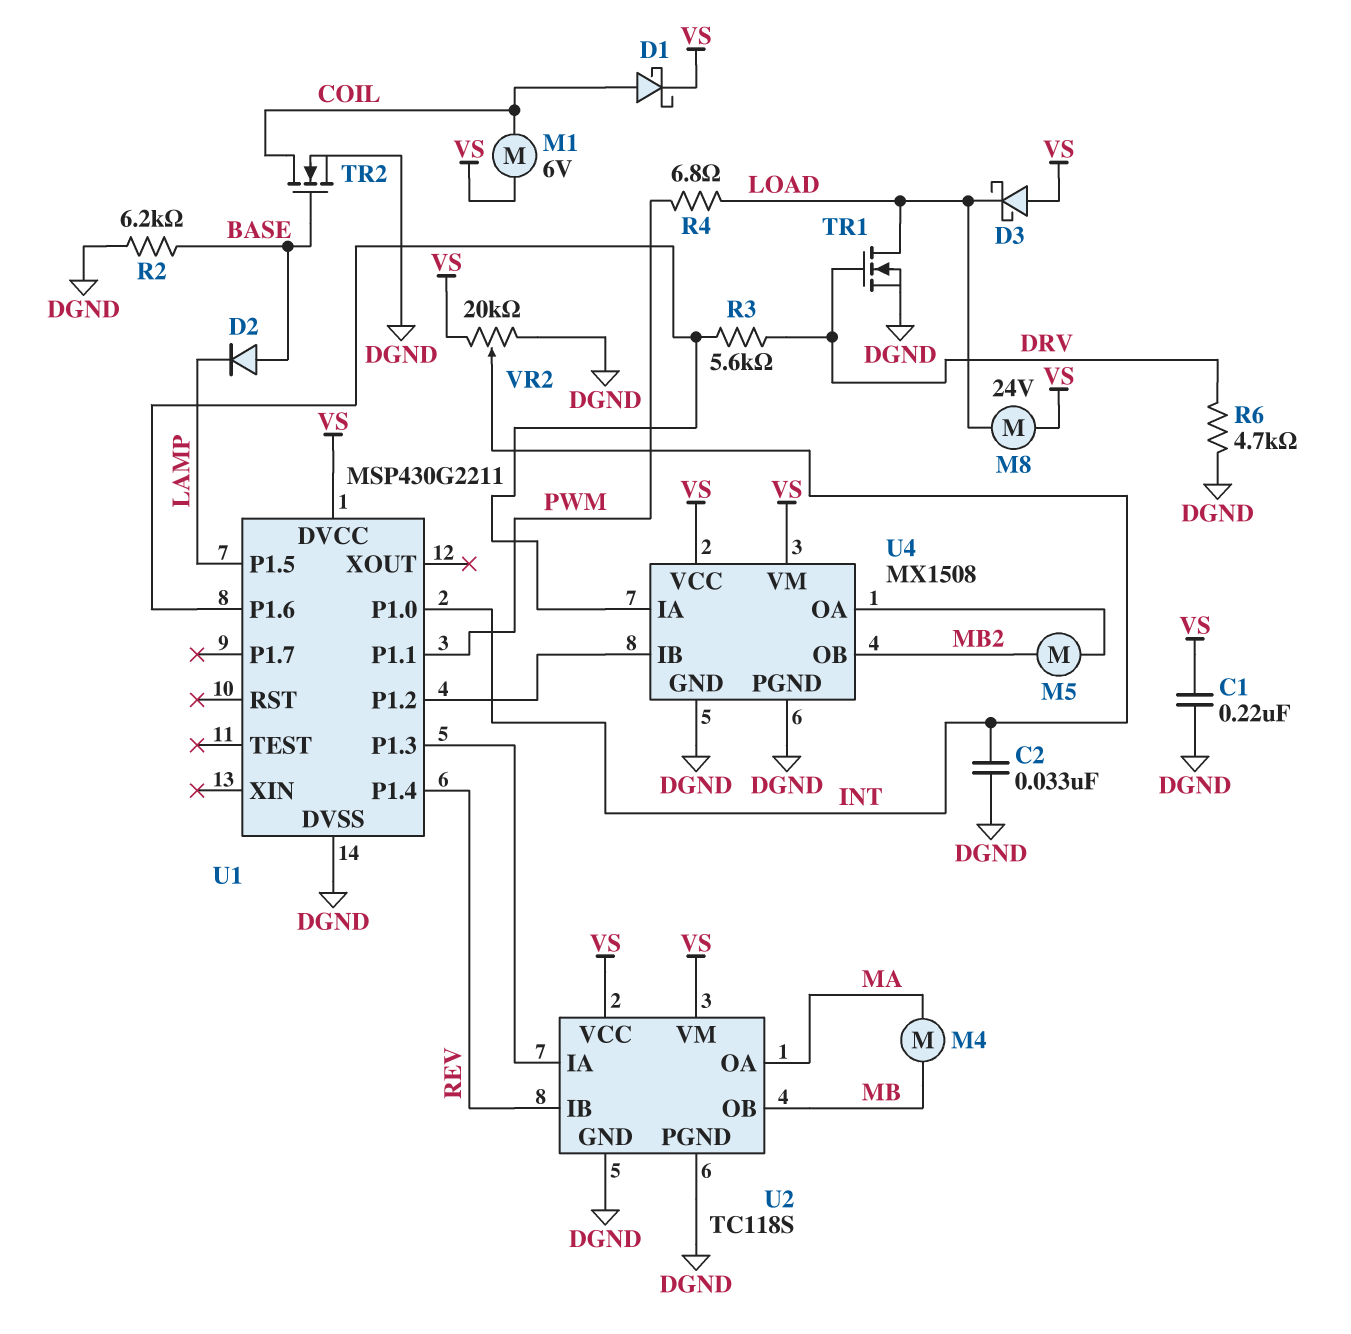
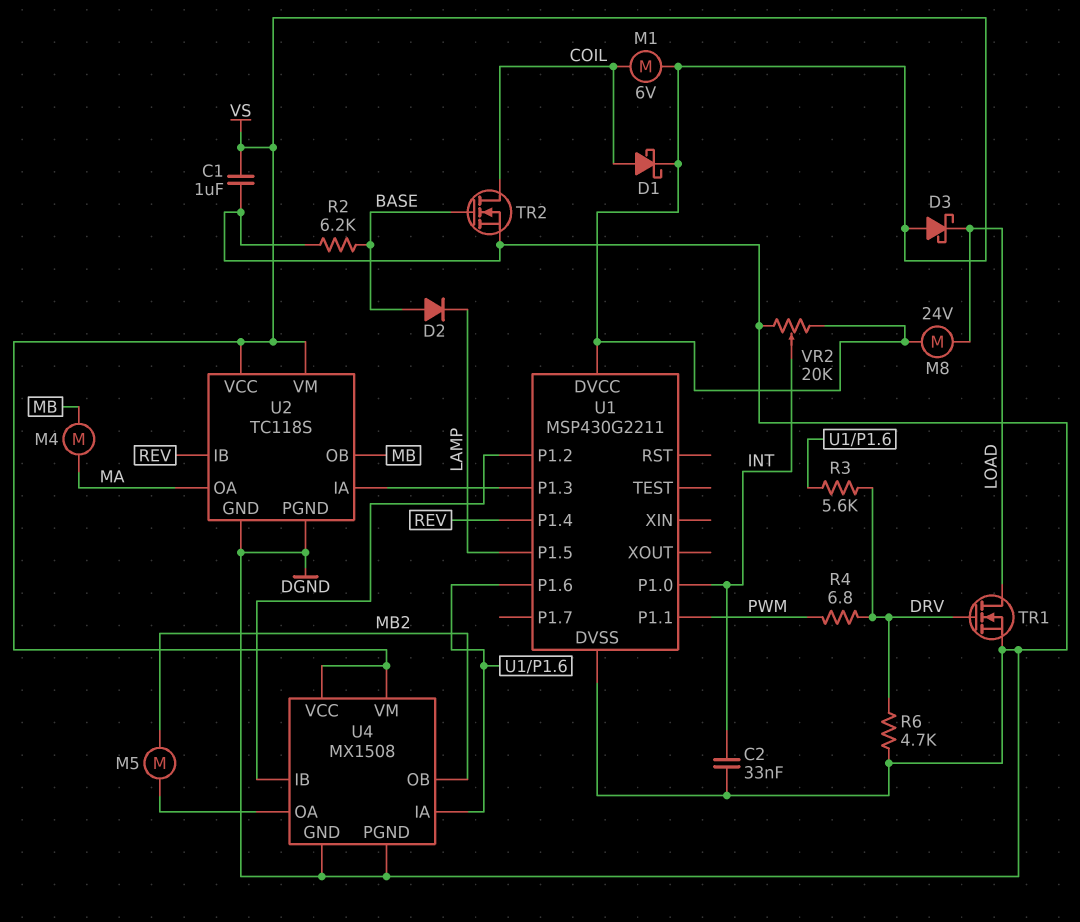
C1: 220nF (DGND, VS) -> 1uF (DGND, VS)
R4: 6.8 (LOAD, PWM) -> 6.8 (DRV, PWM)

